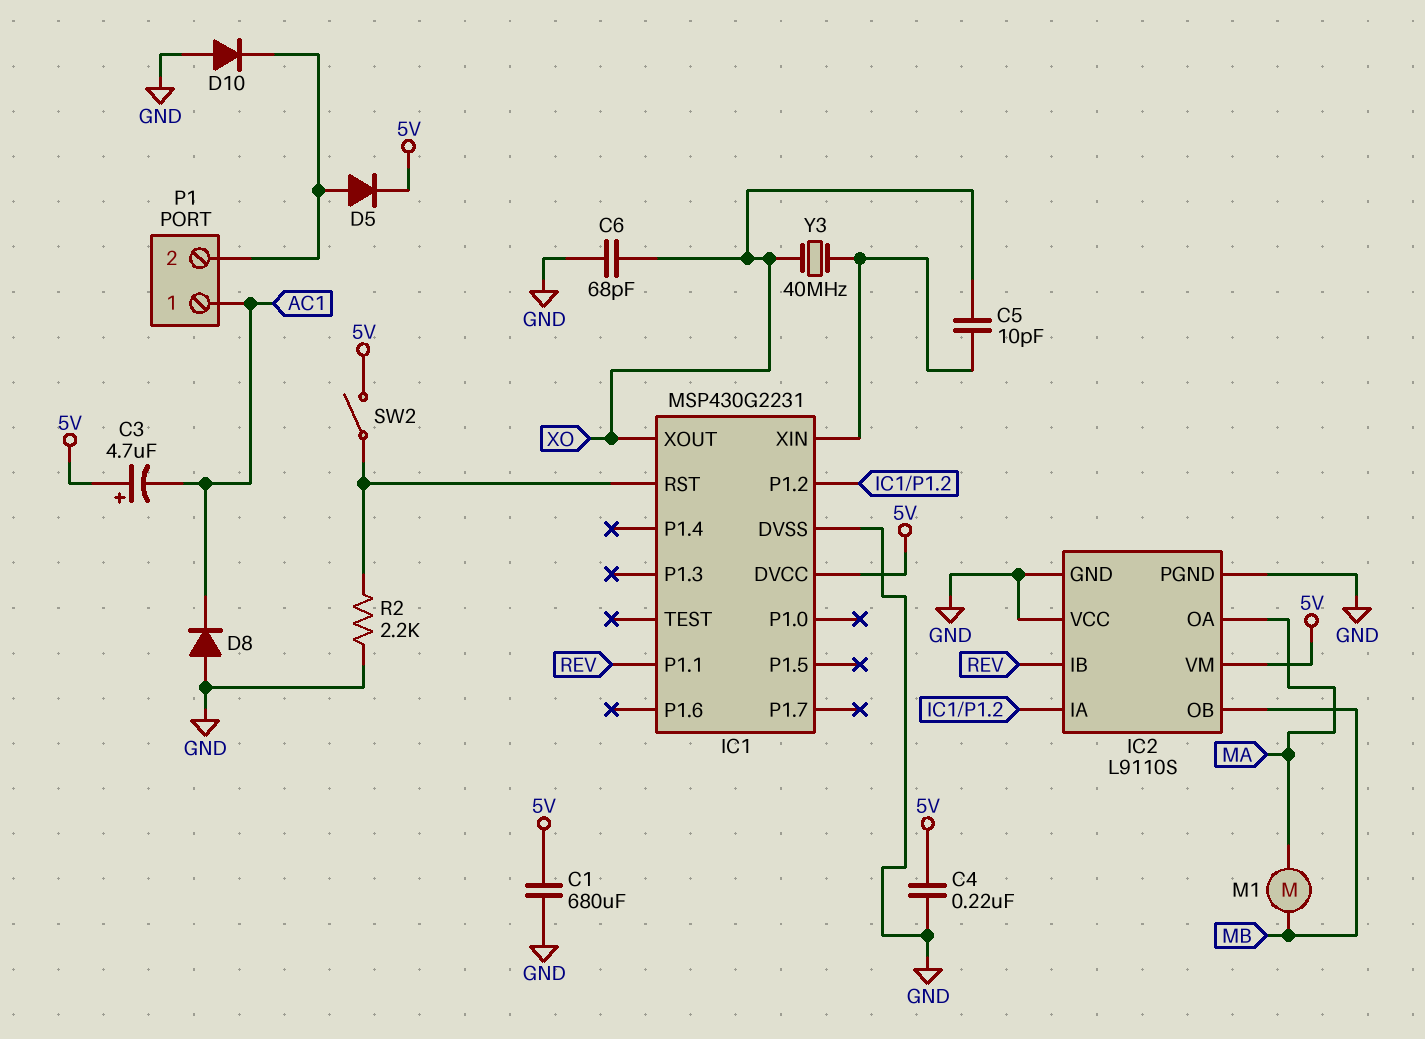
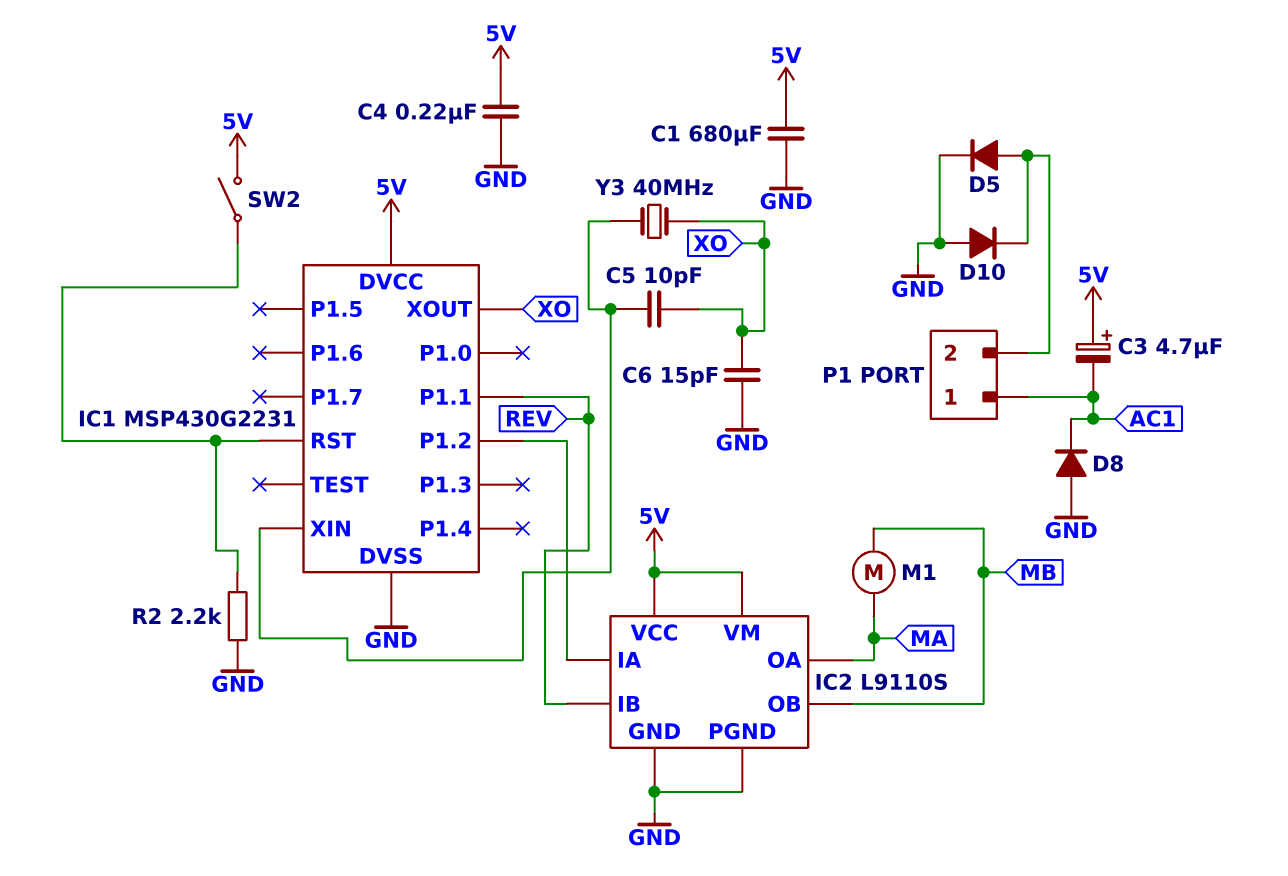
C6: 68pF (GND, XO) -> 15pF (GND, XO)
D5: diode (A P1/2, K 5V) -> diode (A P1/2, K GND)
IC2 pin VCC: GND -> 5V

